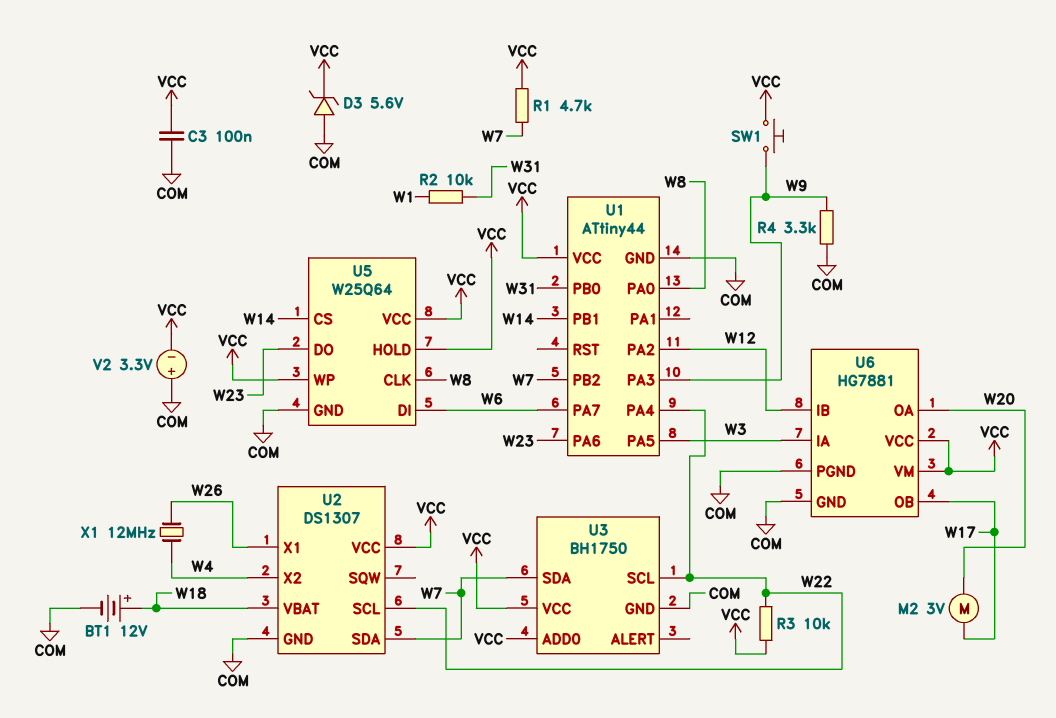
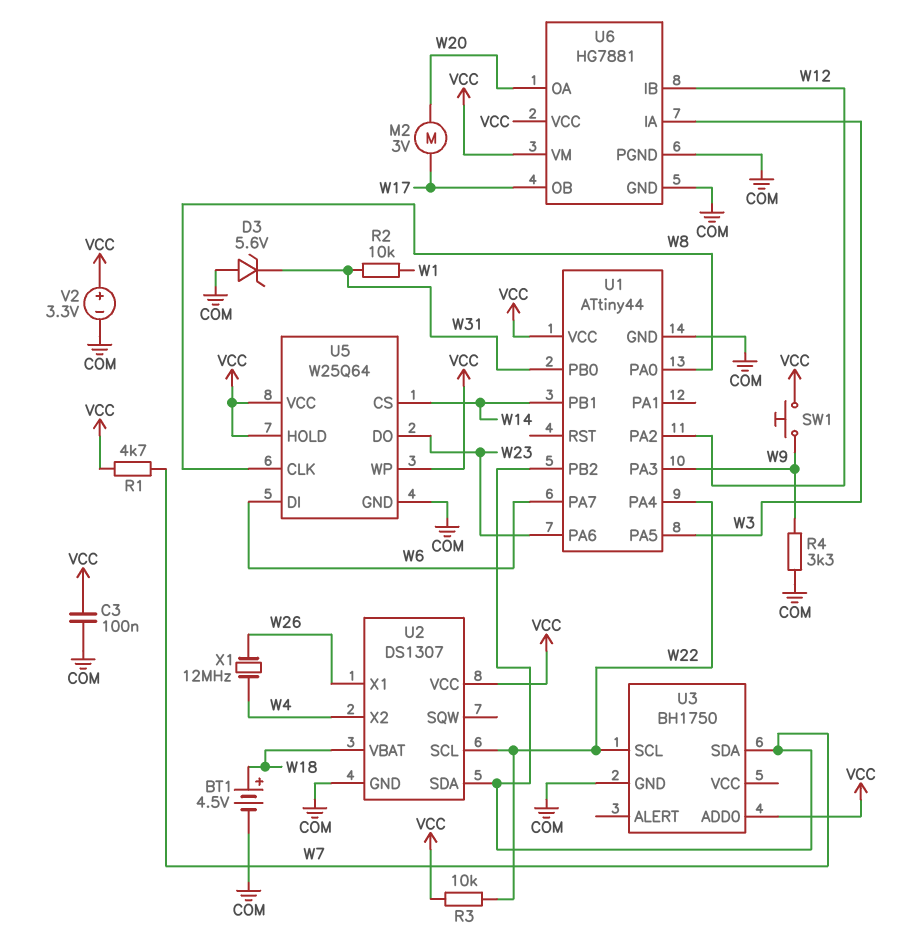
BT1: 12V (plus W18, minus COM) -> 4.5V (plus W18, minus COM)
D3: zener 5.6V (A COM, K VCC) -> zener 5.6V (A COM, K W31)
U3 pin VCC: VCC -> none
V2: 3.3V (plus COM, minus VCC) -> 3.3V (plus VCC, minus COM)

